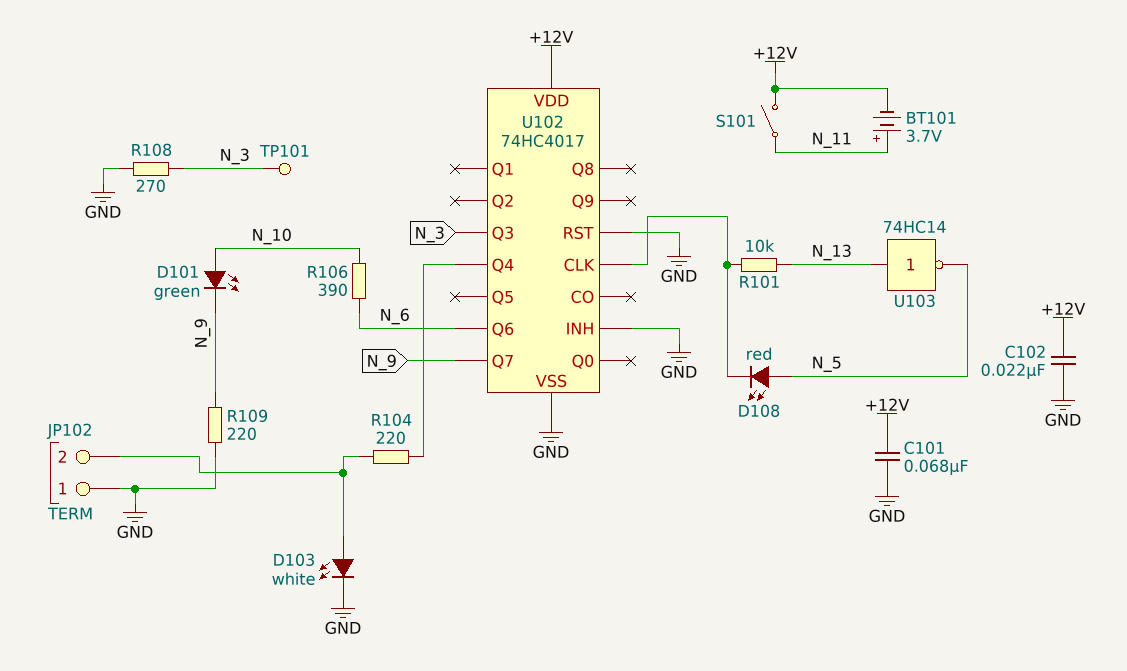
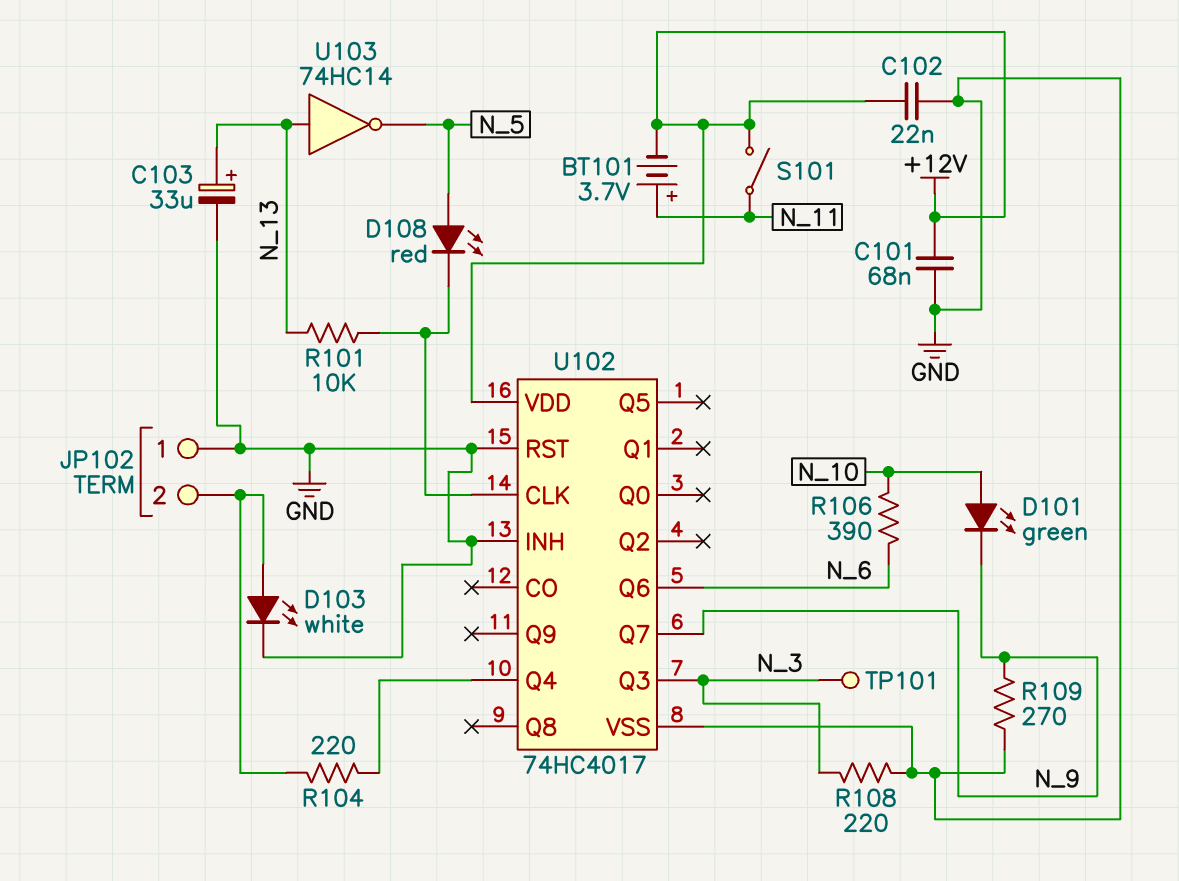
C103: none -> 33uF (plus N_13, minus GND)
R108: 270 (GND, N_3) -> 220 (GND, N_3)
R109: 220 (GND, N_9) -> 270 (GND, N_9)

